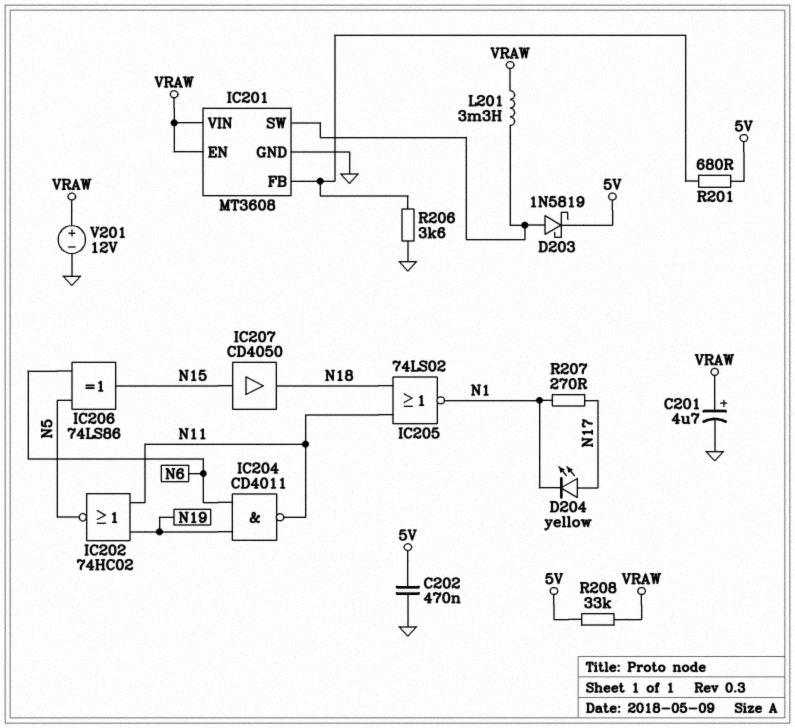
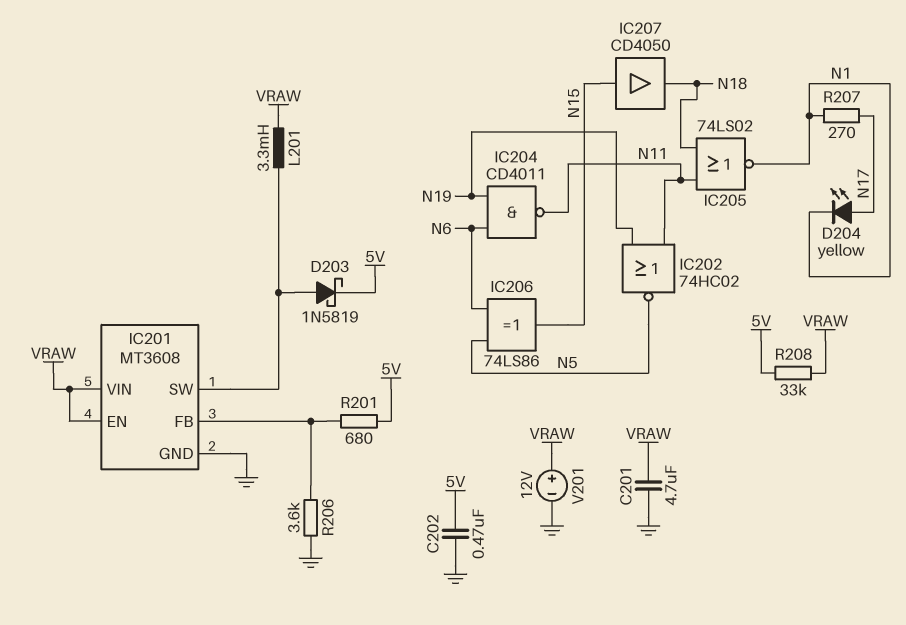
C201: 4.7uF (plus VRAW, minus GND) -> 4.7uF (GND, VRAW)

